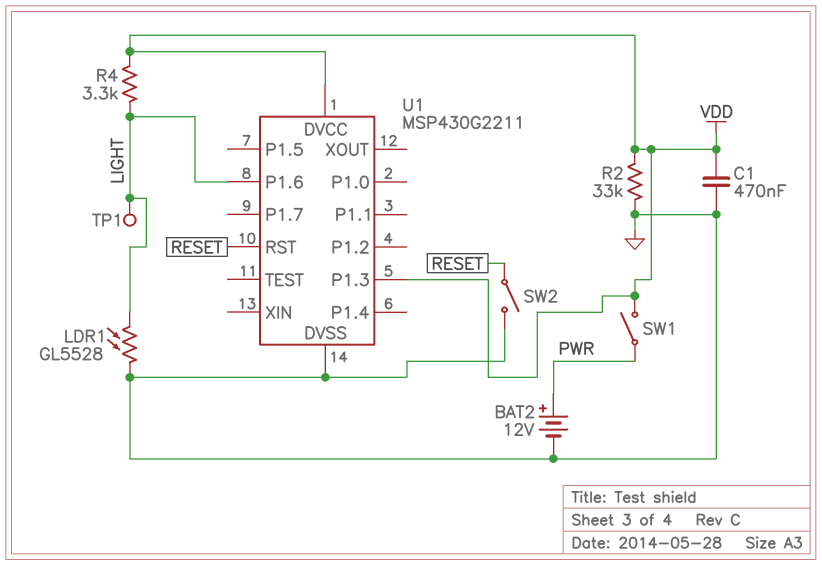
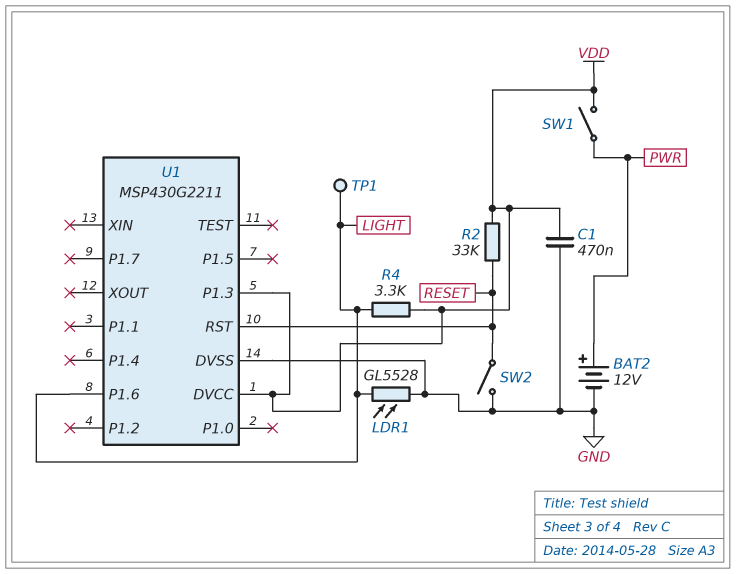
R2: 33k (GND, VDD) -> 33k (RESET, VDD)

